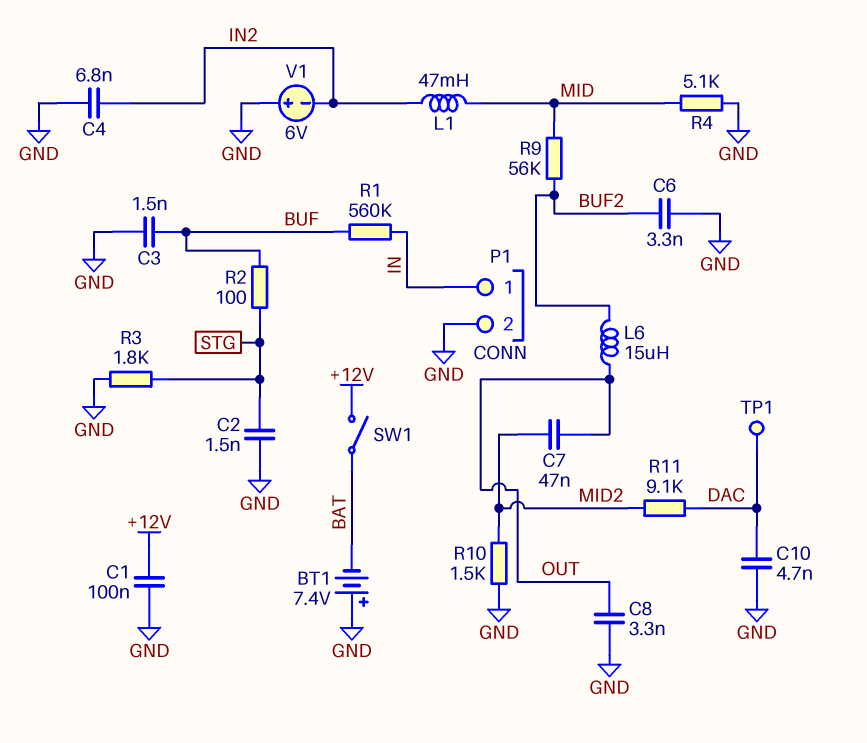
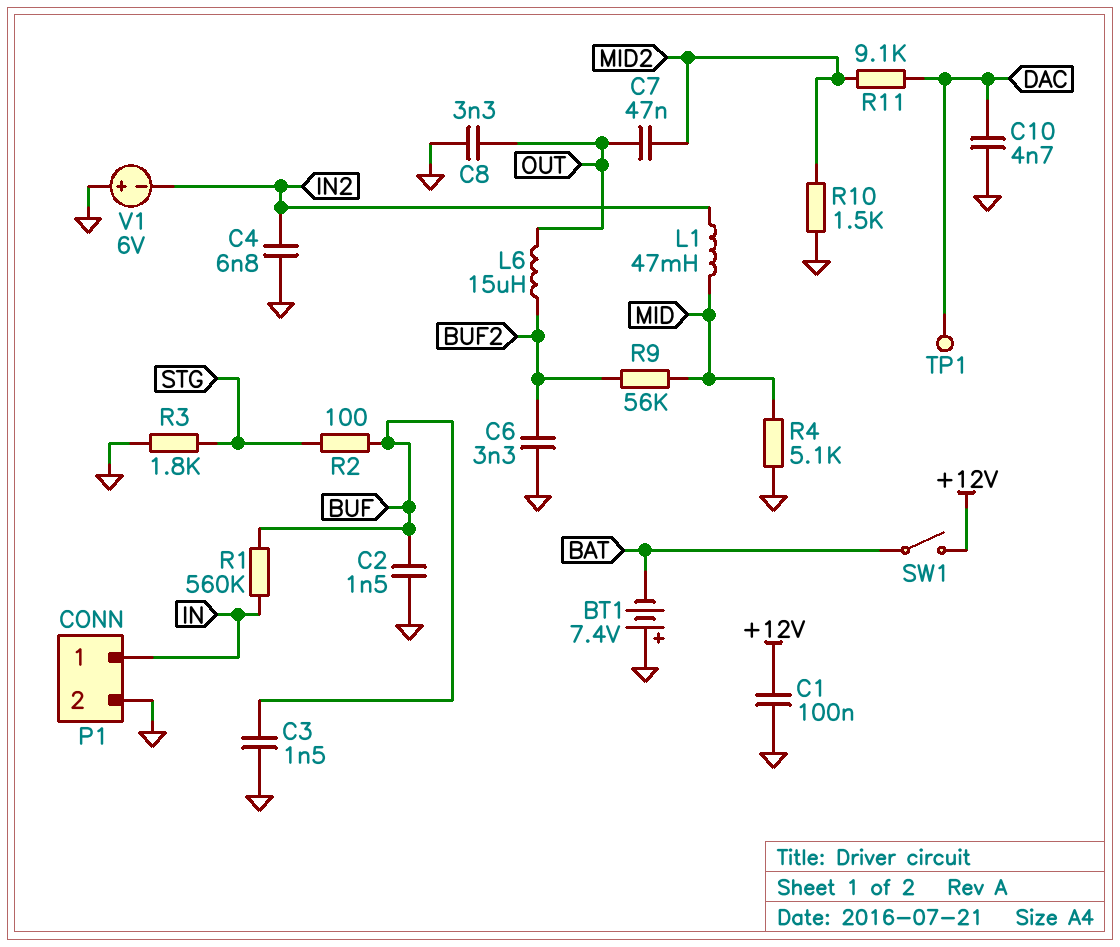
C2: 1.5nF (GND, STG) -> 1.5nF (BUF, GND)

